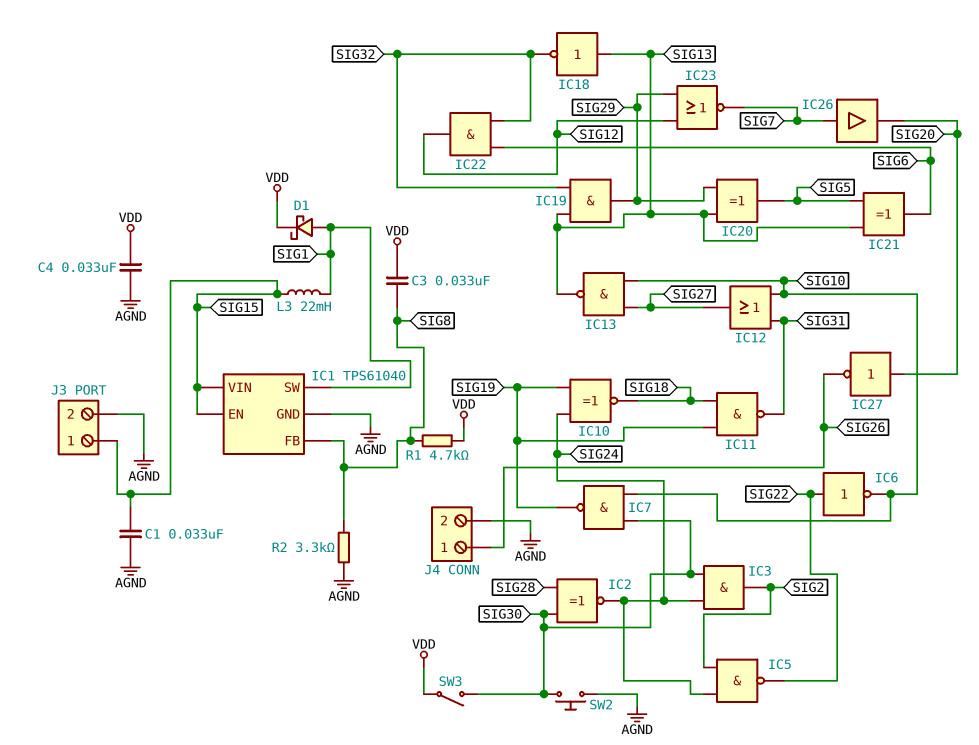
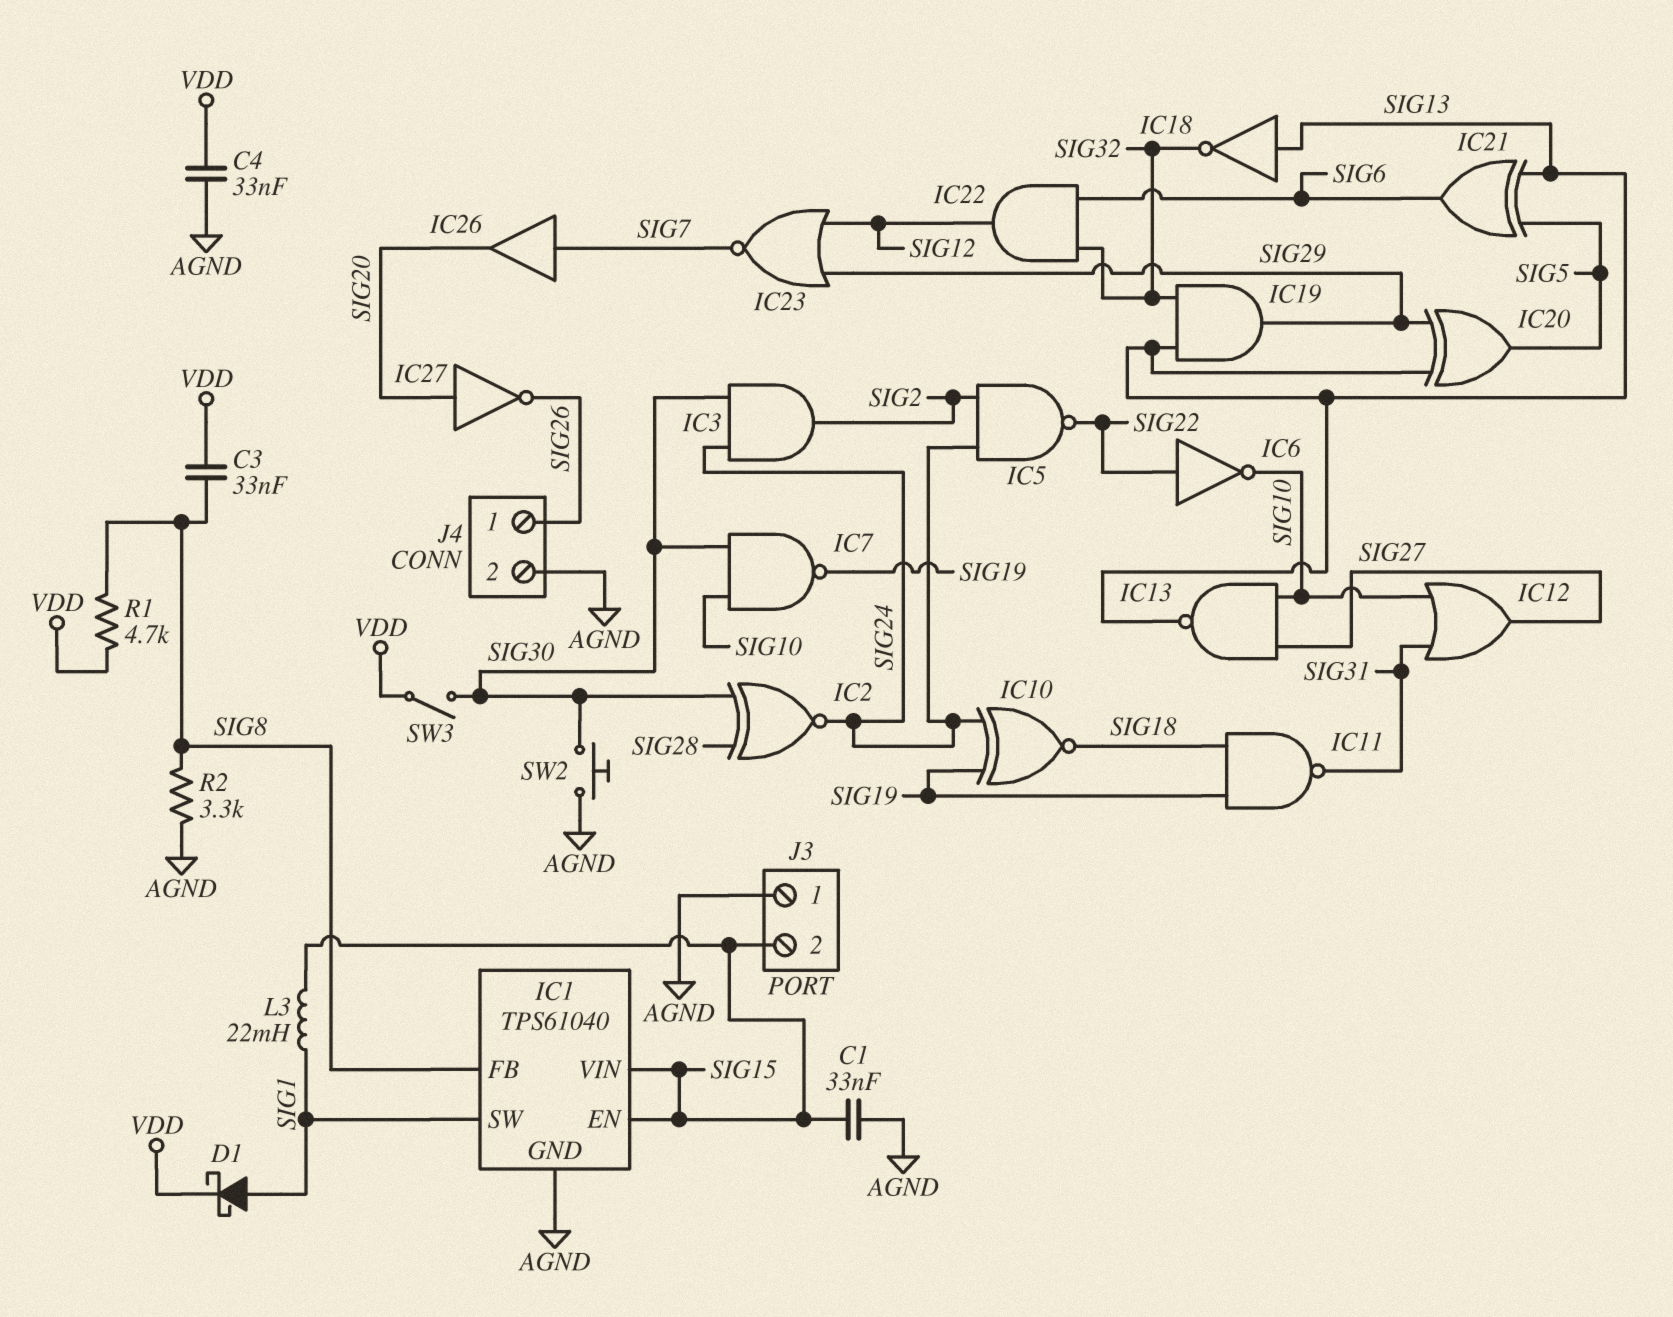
J3 pin 1: SIG15 -> AGND
J3 pin 2: AGND -> SIG15

